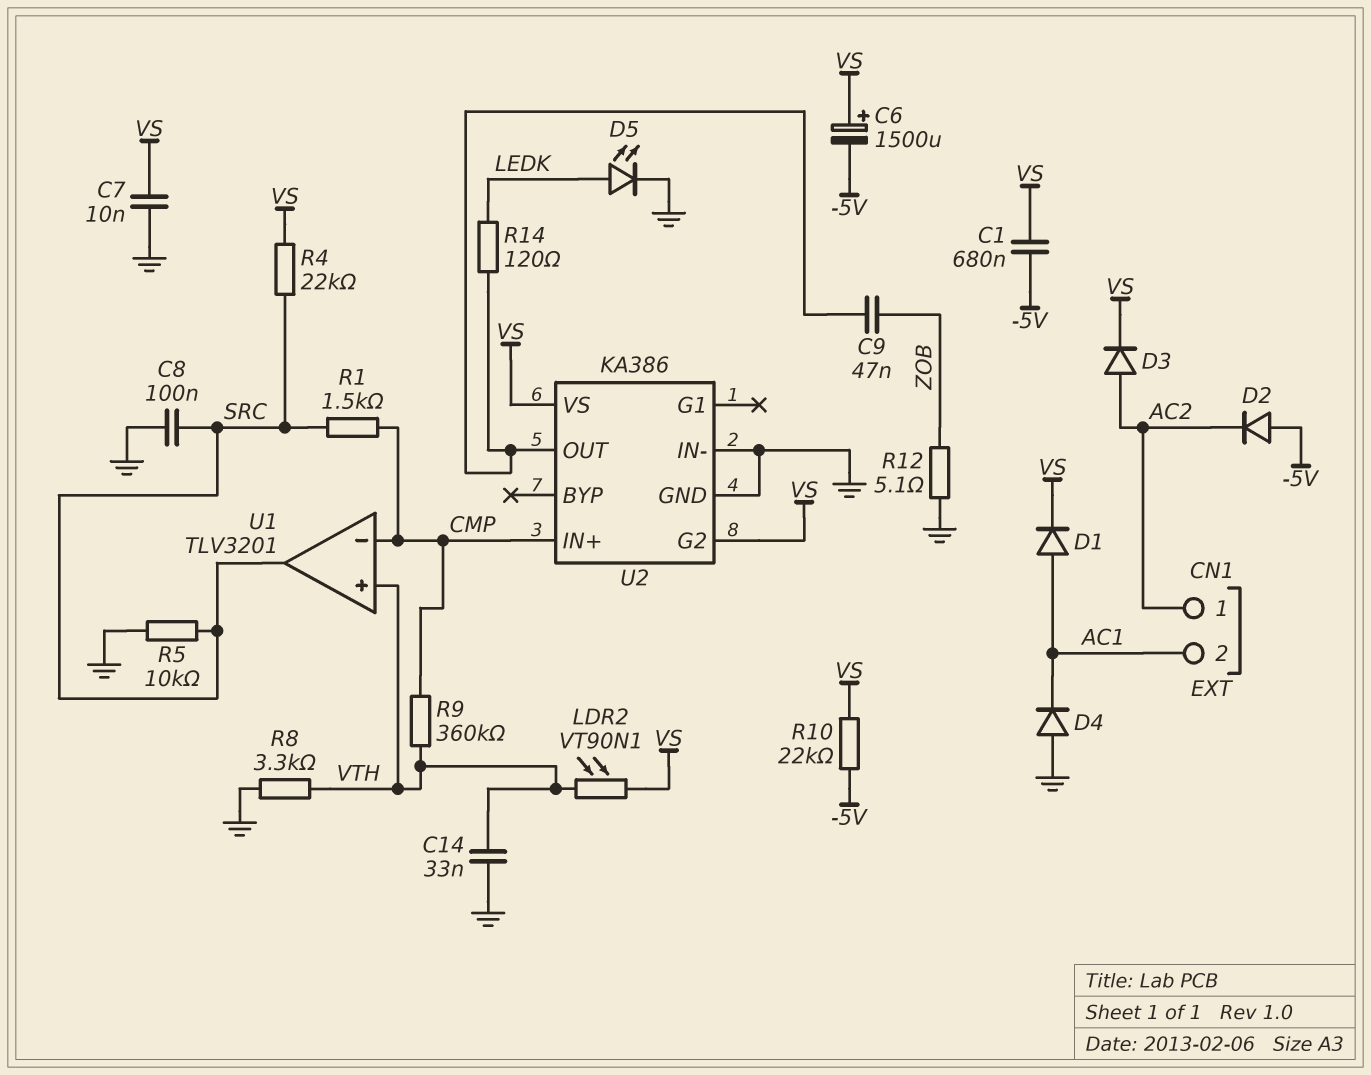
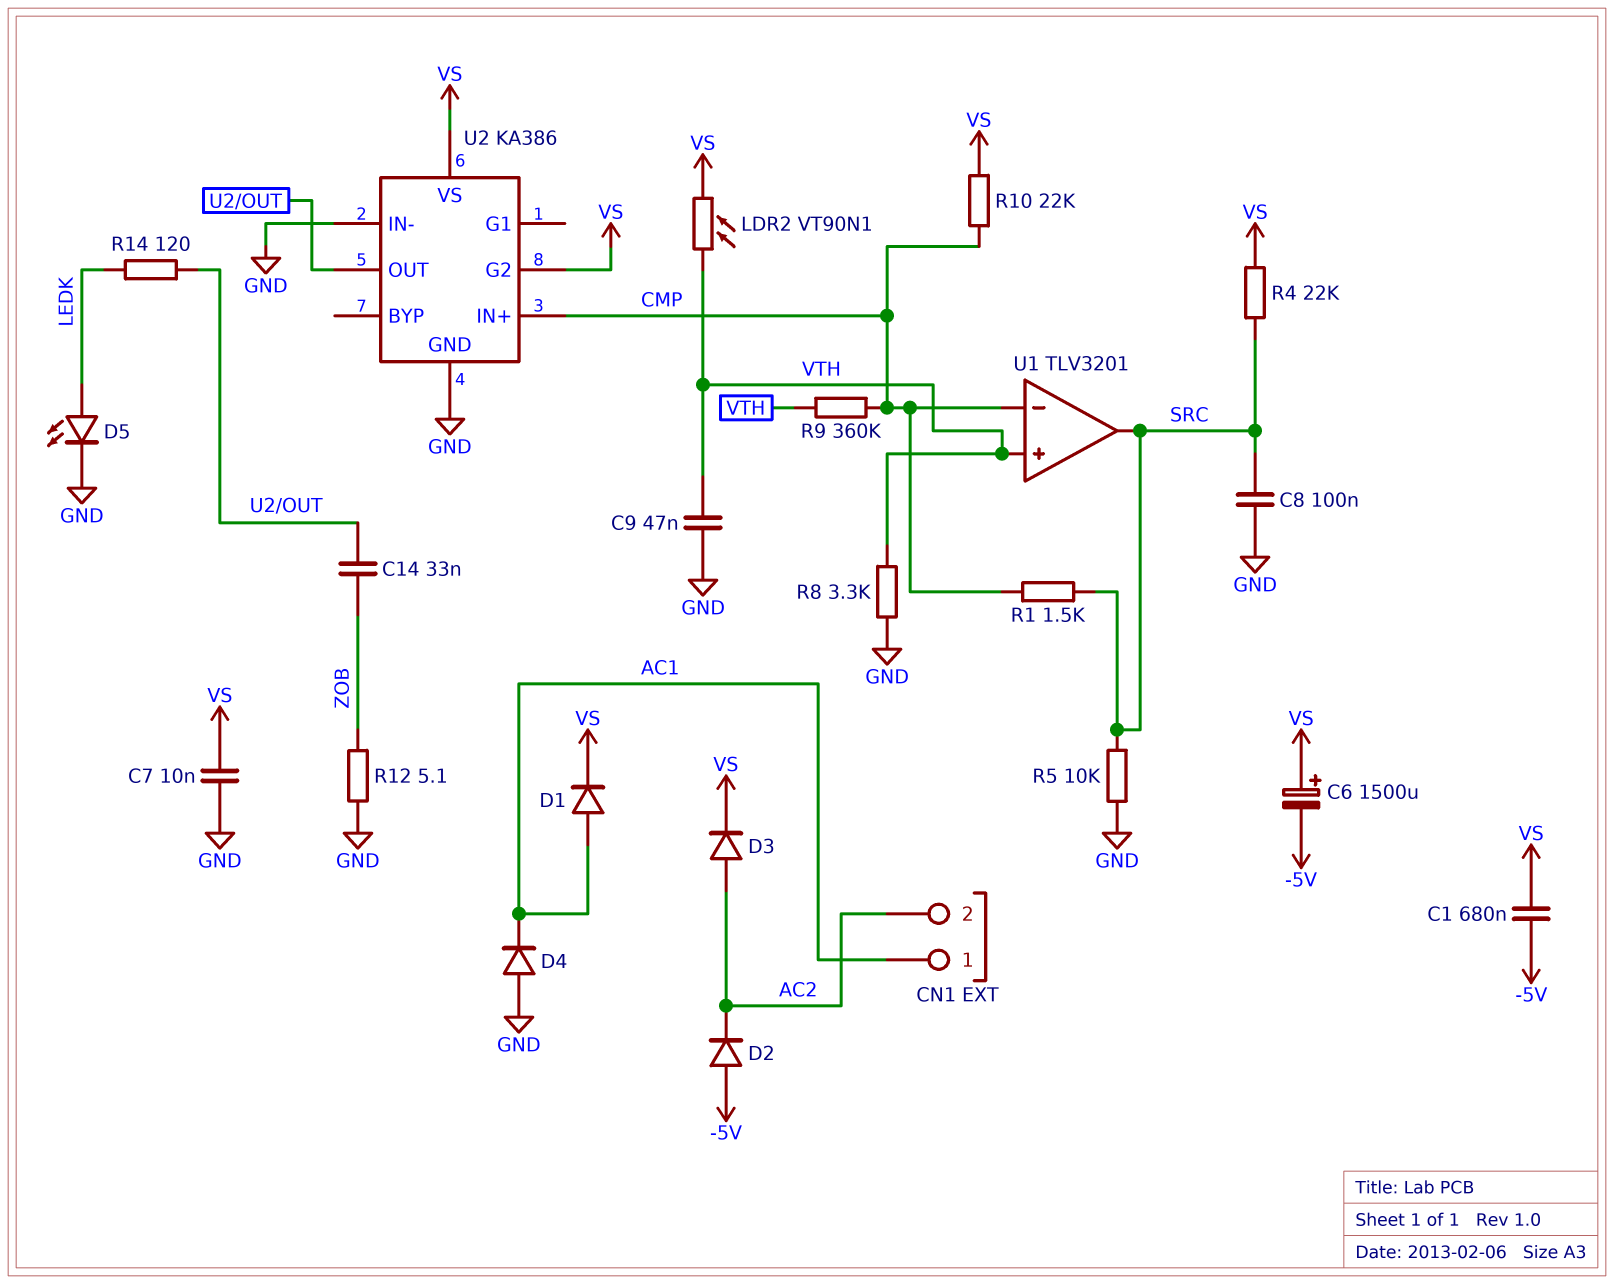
C9: 47nF (U2/OUT, ZOB) -> 47nF (GND, VTH)
C14: 33nF (GND, VTH) -> 33nF (U2/OUT, ZOB)
CN1 pin 1: AC2 -> AC1
CN1 pin 2: AC1 -> AC2
R10: 22k (-5V, VS) -> 22k (CMP, VS)

